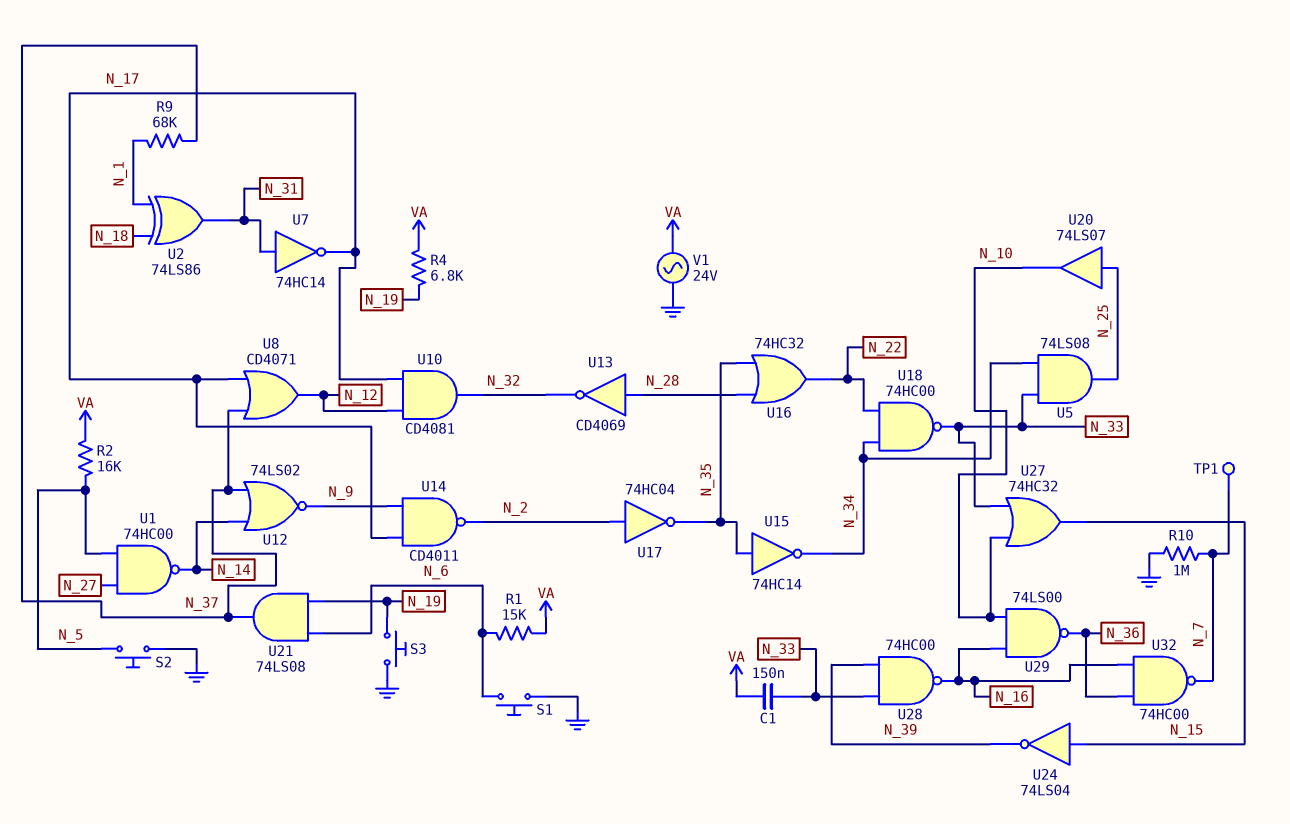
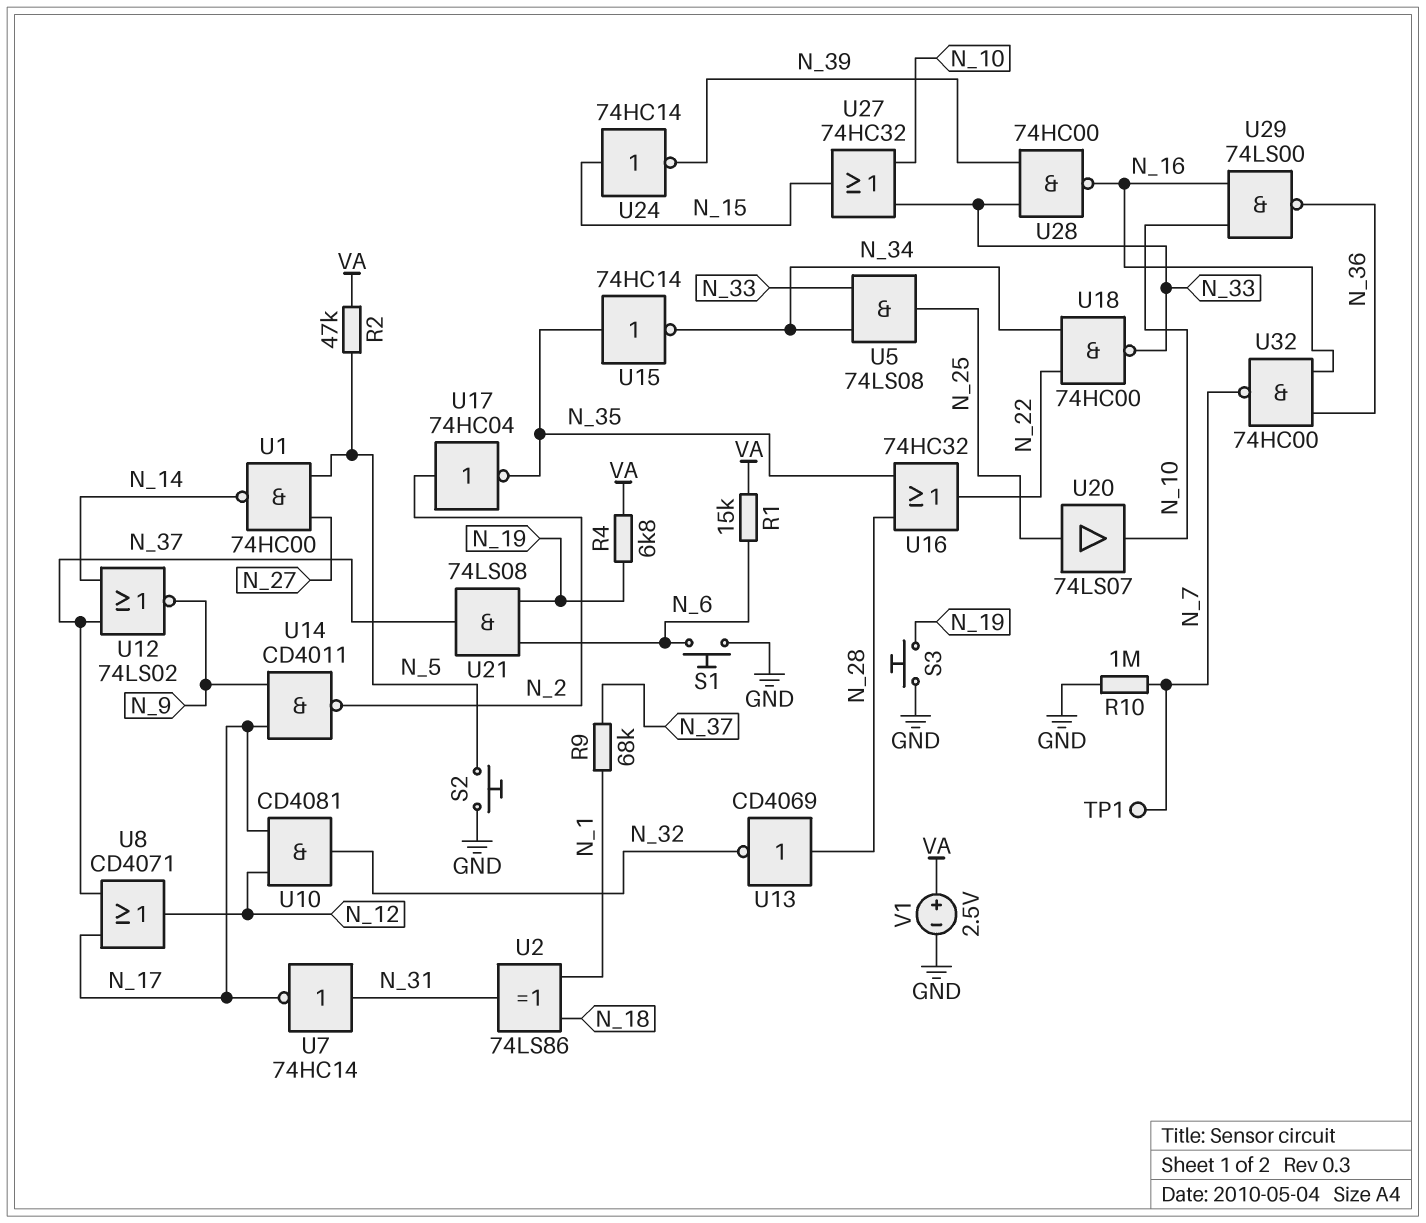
C1: 150nF (N_33, VA) -> none
R2: 16k (N_5, VA) -> 47k (N_5, VA)
U24: NOT 74LS04 (in N_15, out N_39) -> NOT 74HC14 (in N_15, out N_39)
V1: AC 24V (GND, VA) -> 2.5V (plus VA, minus GND)

